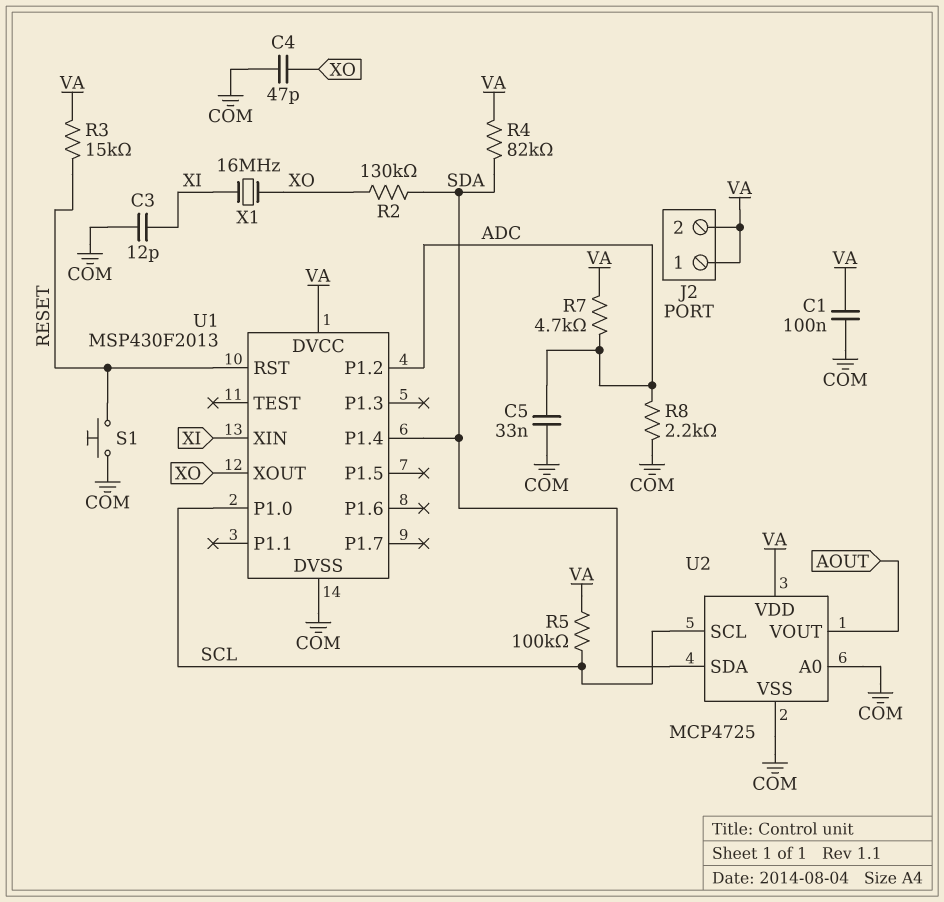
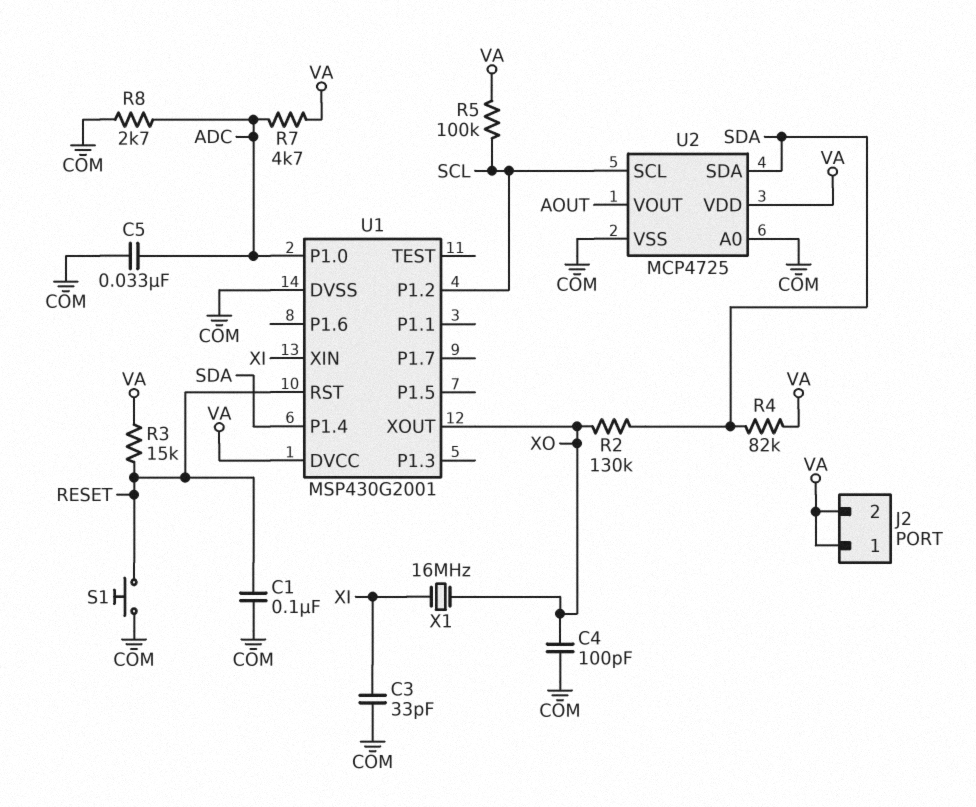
C1: 100nF (COM, VA) -> 100nF (COM, RESET)
C3: 12pF (COM, XI) -> 33pF (COM, XI)
C4: 47pF (COM, XO) -> 100pF (COM, XO)
R8: 2.2k (ADC, COM) -> 2.7k (ADC, COM)
U1: MSP430F2013 -> MSP430G2001
U1 pin P1.0: SCL -> ADC
U1 pin P1.2: ADC -> SCL

